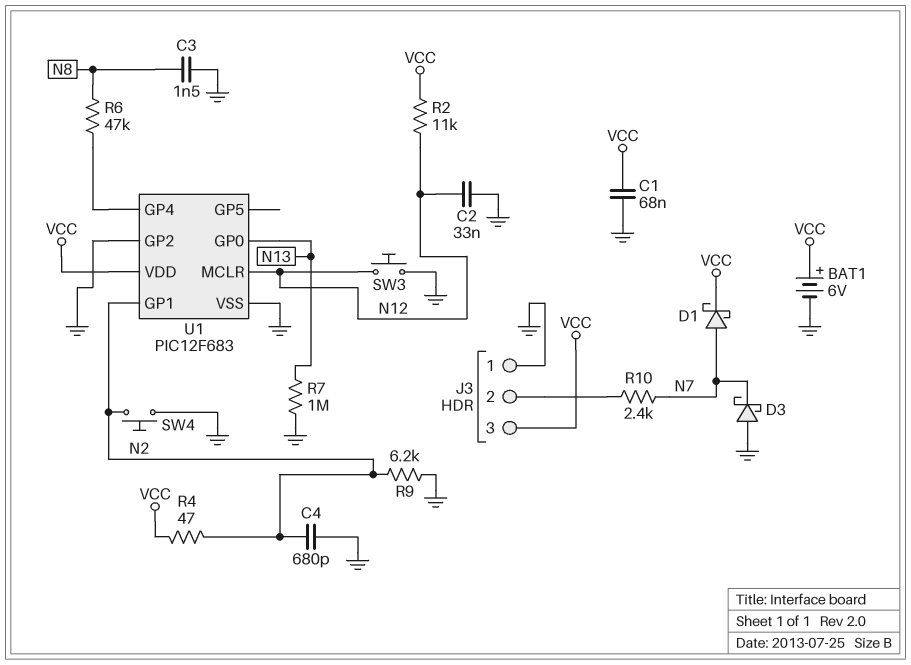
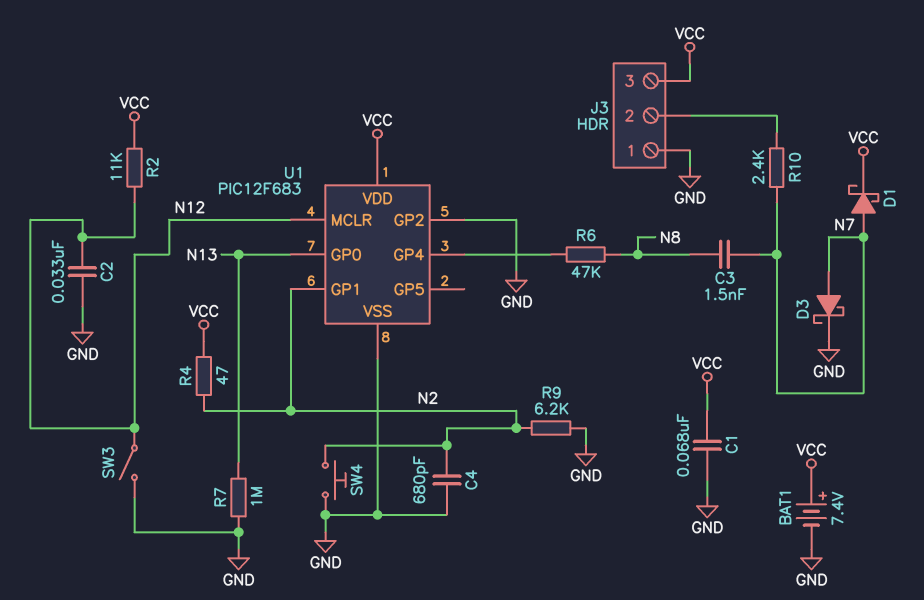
BAT1: 6V (plus VCC, minus GND) -> 7.4V (plus VCC, minus GND)
C3: 1.5nF (GND, N8) -> 1.5nF (N7, N8)
D3: schottky (A GND, K N7) -> schottky (A N7, K GND)
SW3: button (GND, N12) -> switch (GND, N12)

